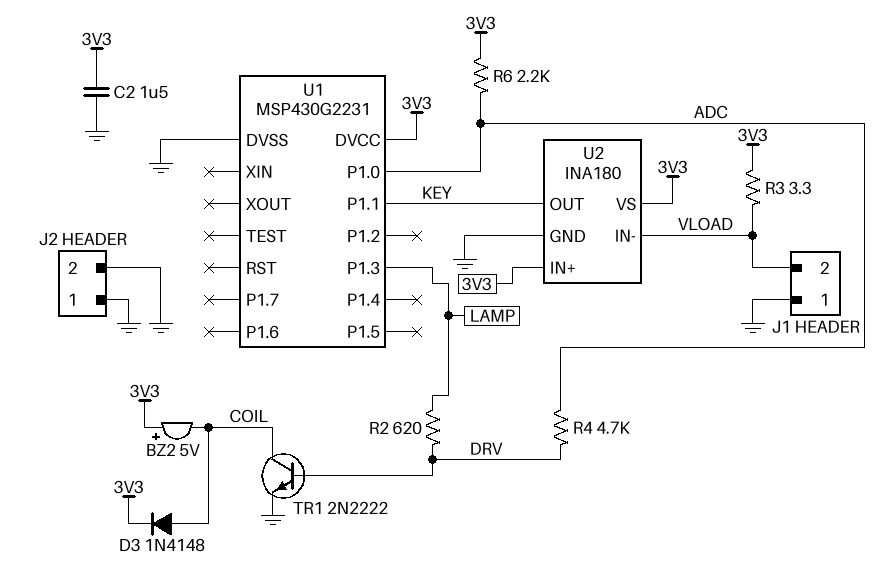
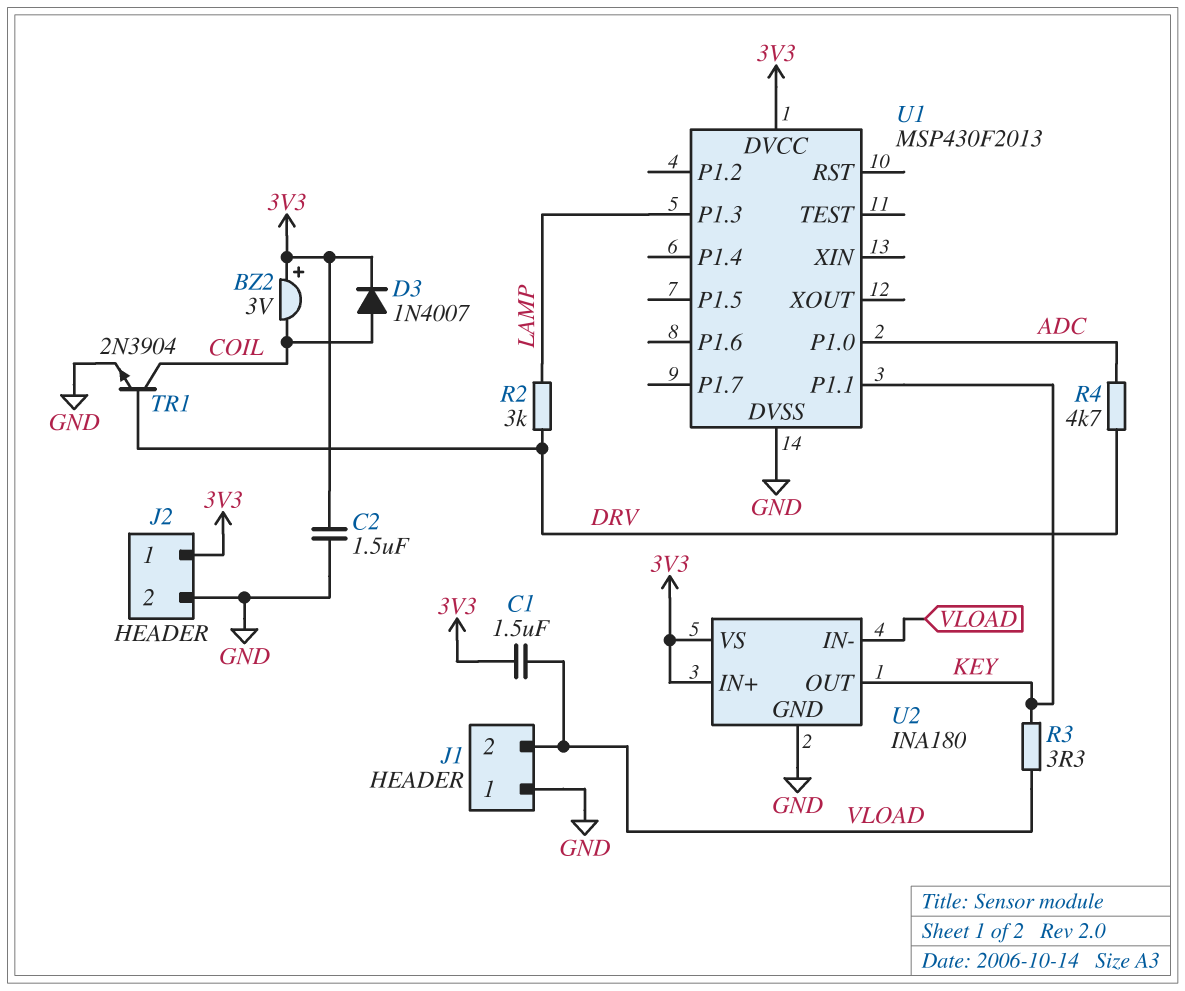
BZ2: buzzer 5V (plus 3V3, minus COIL) -> buzzer 3V (plus 3V3, minus COIL)
C1: none -> 1.5uF (3V3, VLOAD)
D3: diode 1N4148 (A COIL, K 3V3) -> diode 1N4007 (A COIL, K 3V3)
J2 pin 1: GND -> 3V3
R2: 620 (DRV, LAMP) -> 3k (DRV, LAMP)
R3: 3.3 (3V3, VLOAD) -> 3.3 (KEY, VLOAD)
R6: 2.2k (3V3, ADC) -> none
TR1: NPN 2N2222 (B DRV, C COIL, E GND) -> NPN 2N3904 (B DRV, C COIL, E GND)
U1: MSP430G2231 -> MSP430F2013

